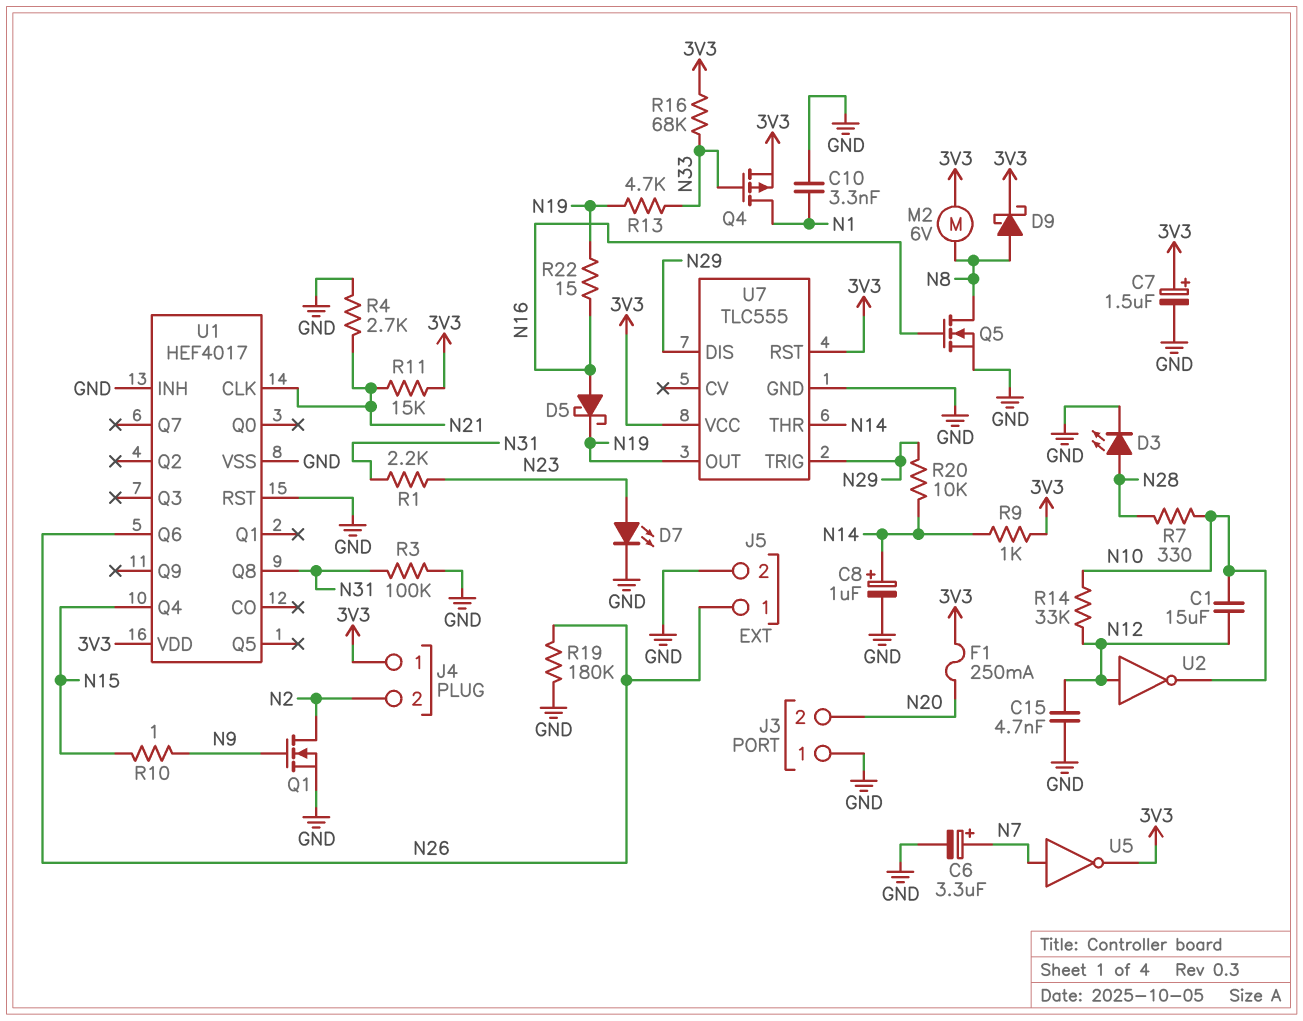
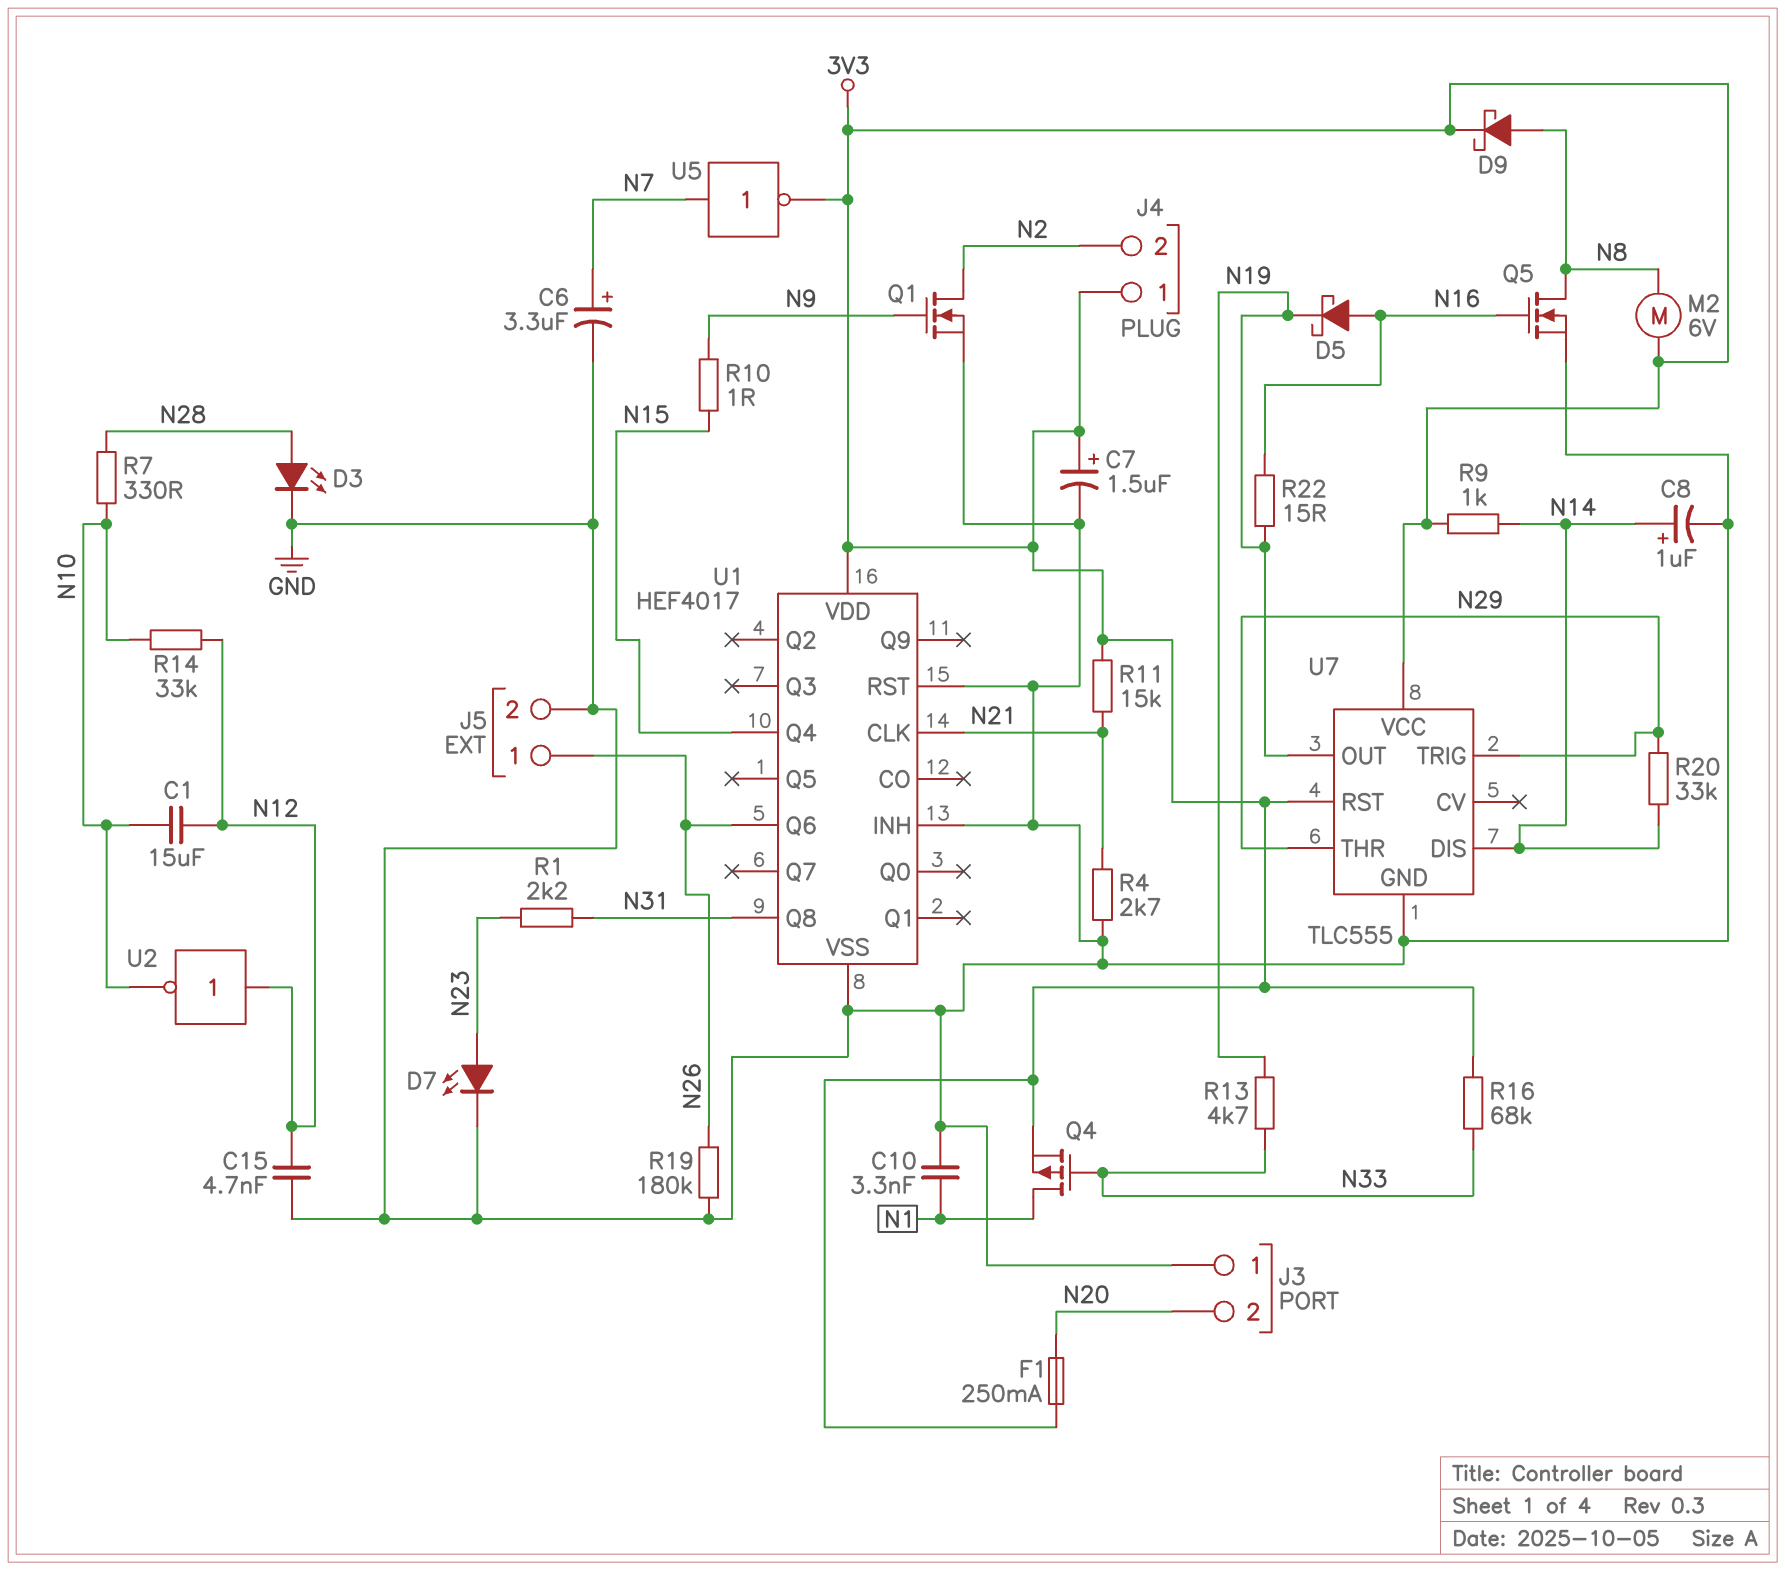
R3: 100k (GND, N31) -> none
R20: 10k (N14, N29) -> 33k (N14, N29)
U7 pin DIS: N29 -> N14
U7 pin THR: N14 -> N29

